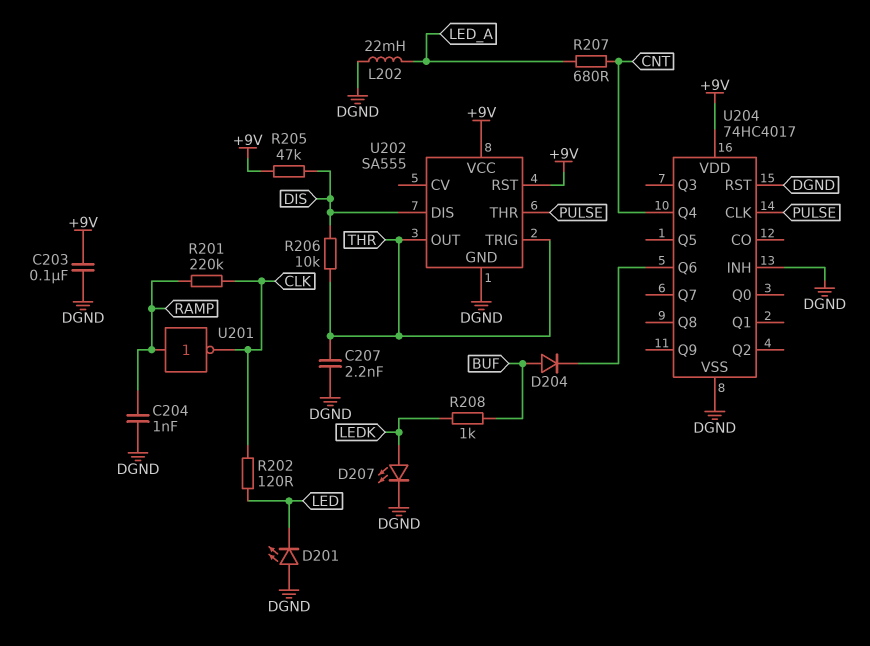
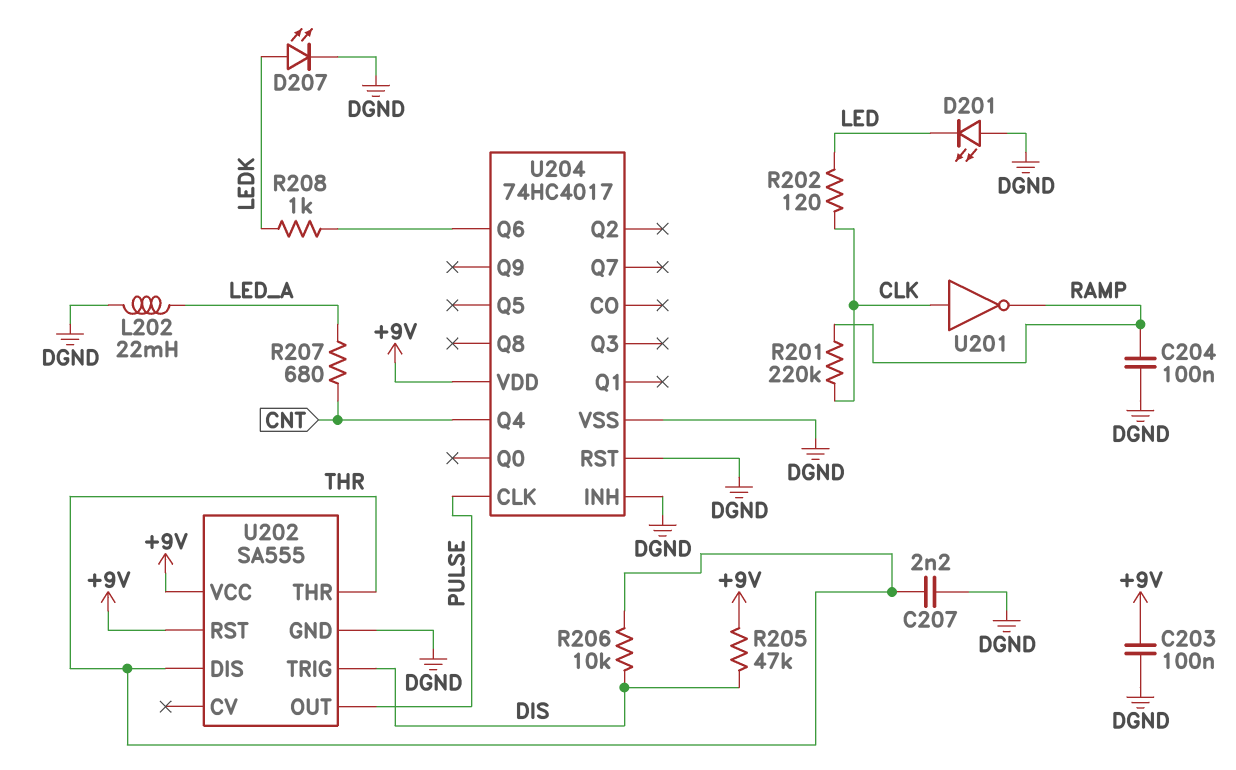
C204: 1nF (DGND, RAMP) -> 100nF (DGND, RAMP)
D204: diode (A BUF, K U204/Q6) -> none
R208: 1k (BUF, LEDK) -> 1k (LEDK, U204/Q6)
U201: NOT (in RAMP, out CLK) -> NOT (in CLK, out RAMP)
U202 pin DIS: DIS -> THR
U202 pin OUT: THR -> PULSE
U202 pin THR: PULSE -> THR
U202 pin TRIG: THR -> DIS

